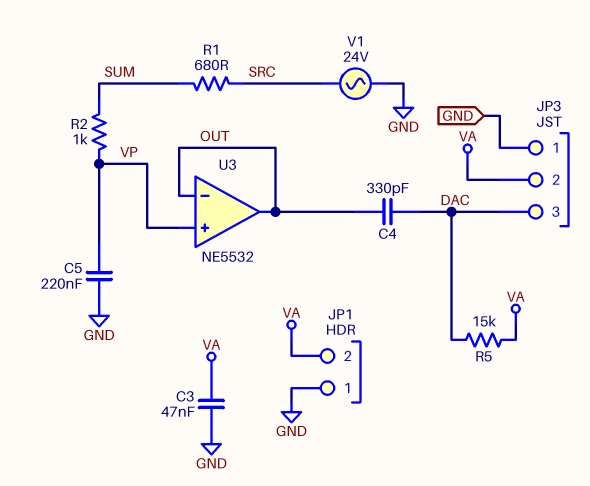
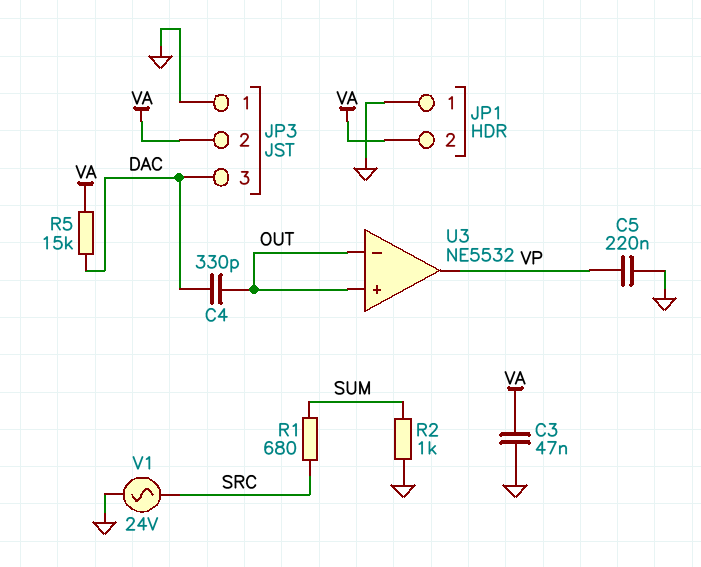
R2: 1k (SUM, VP) -> 1k (GND, SUM)
U3 pin in+: VP -> OUT
U3 pin out: OUT -> VP

